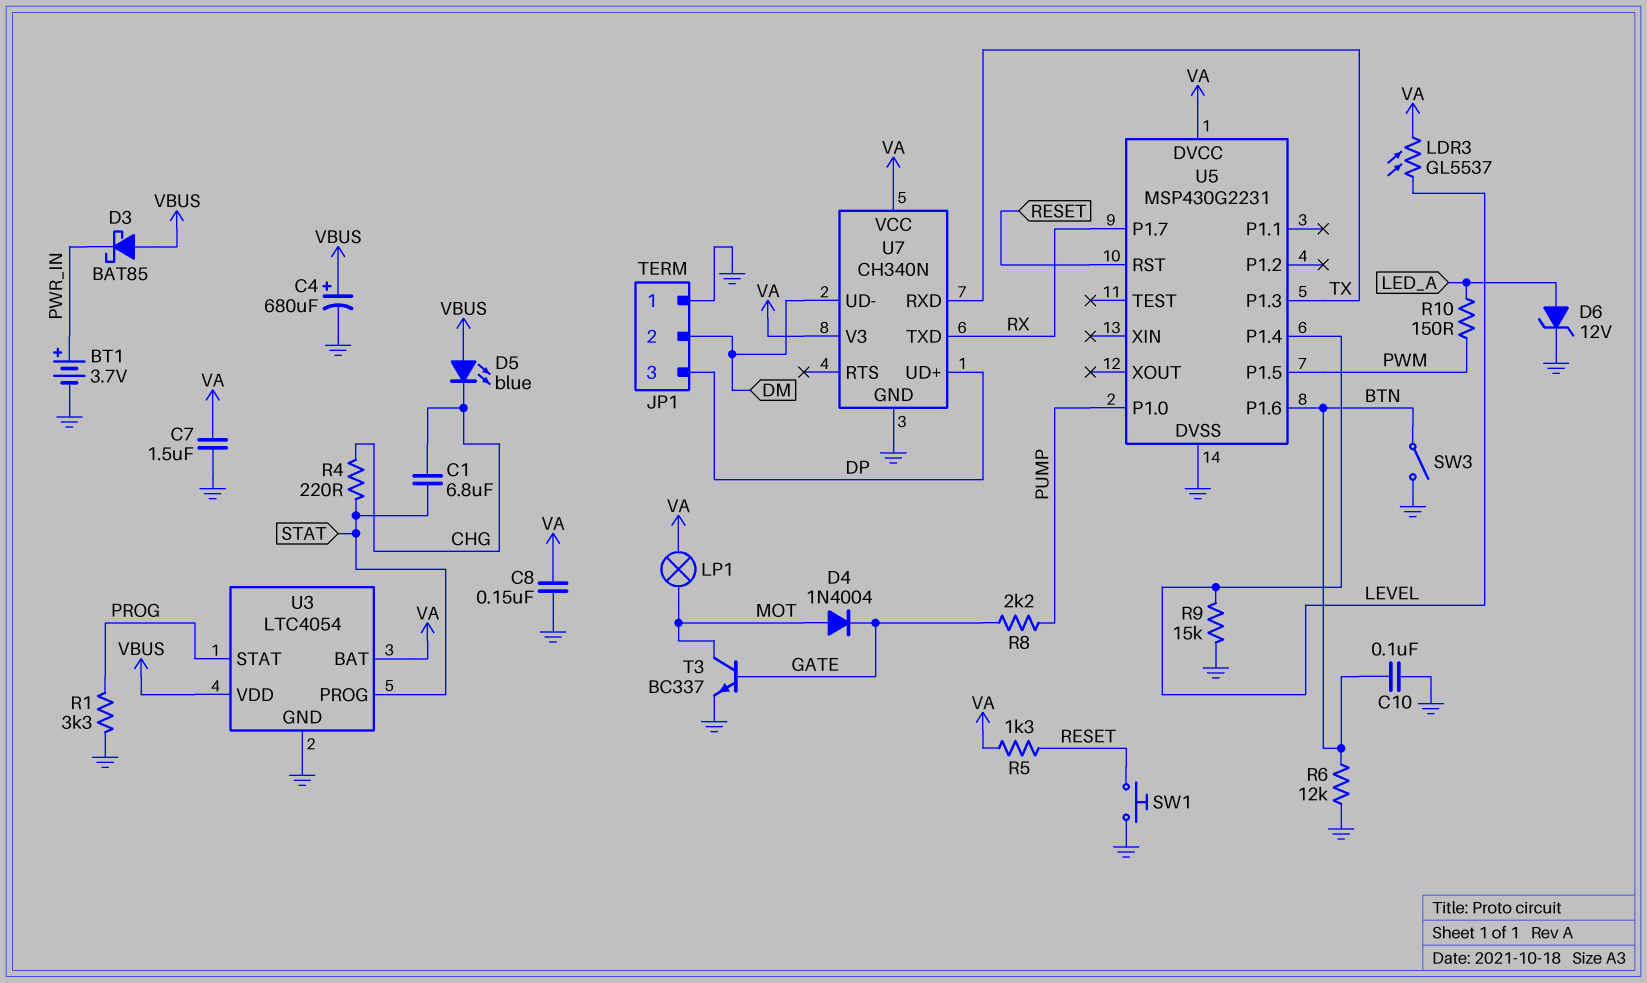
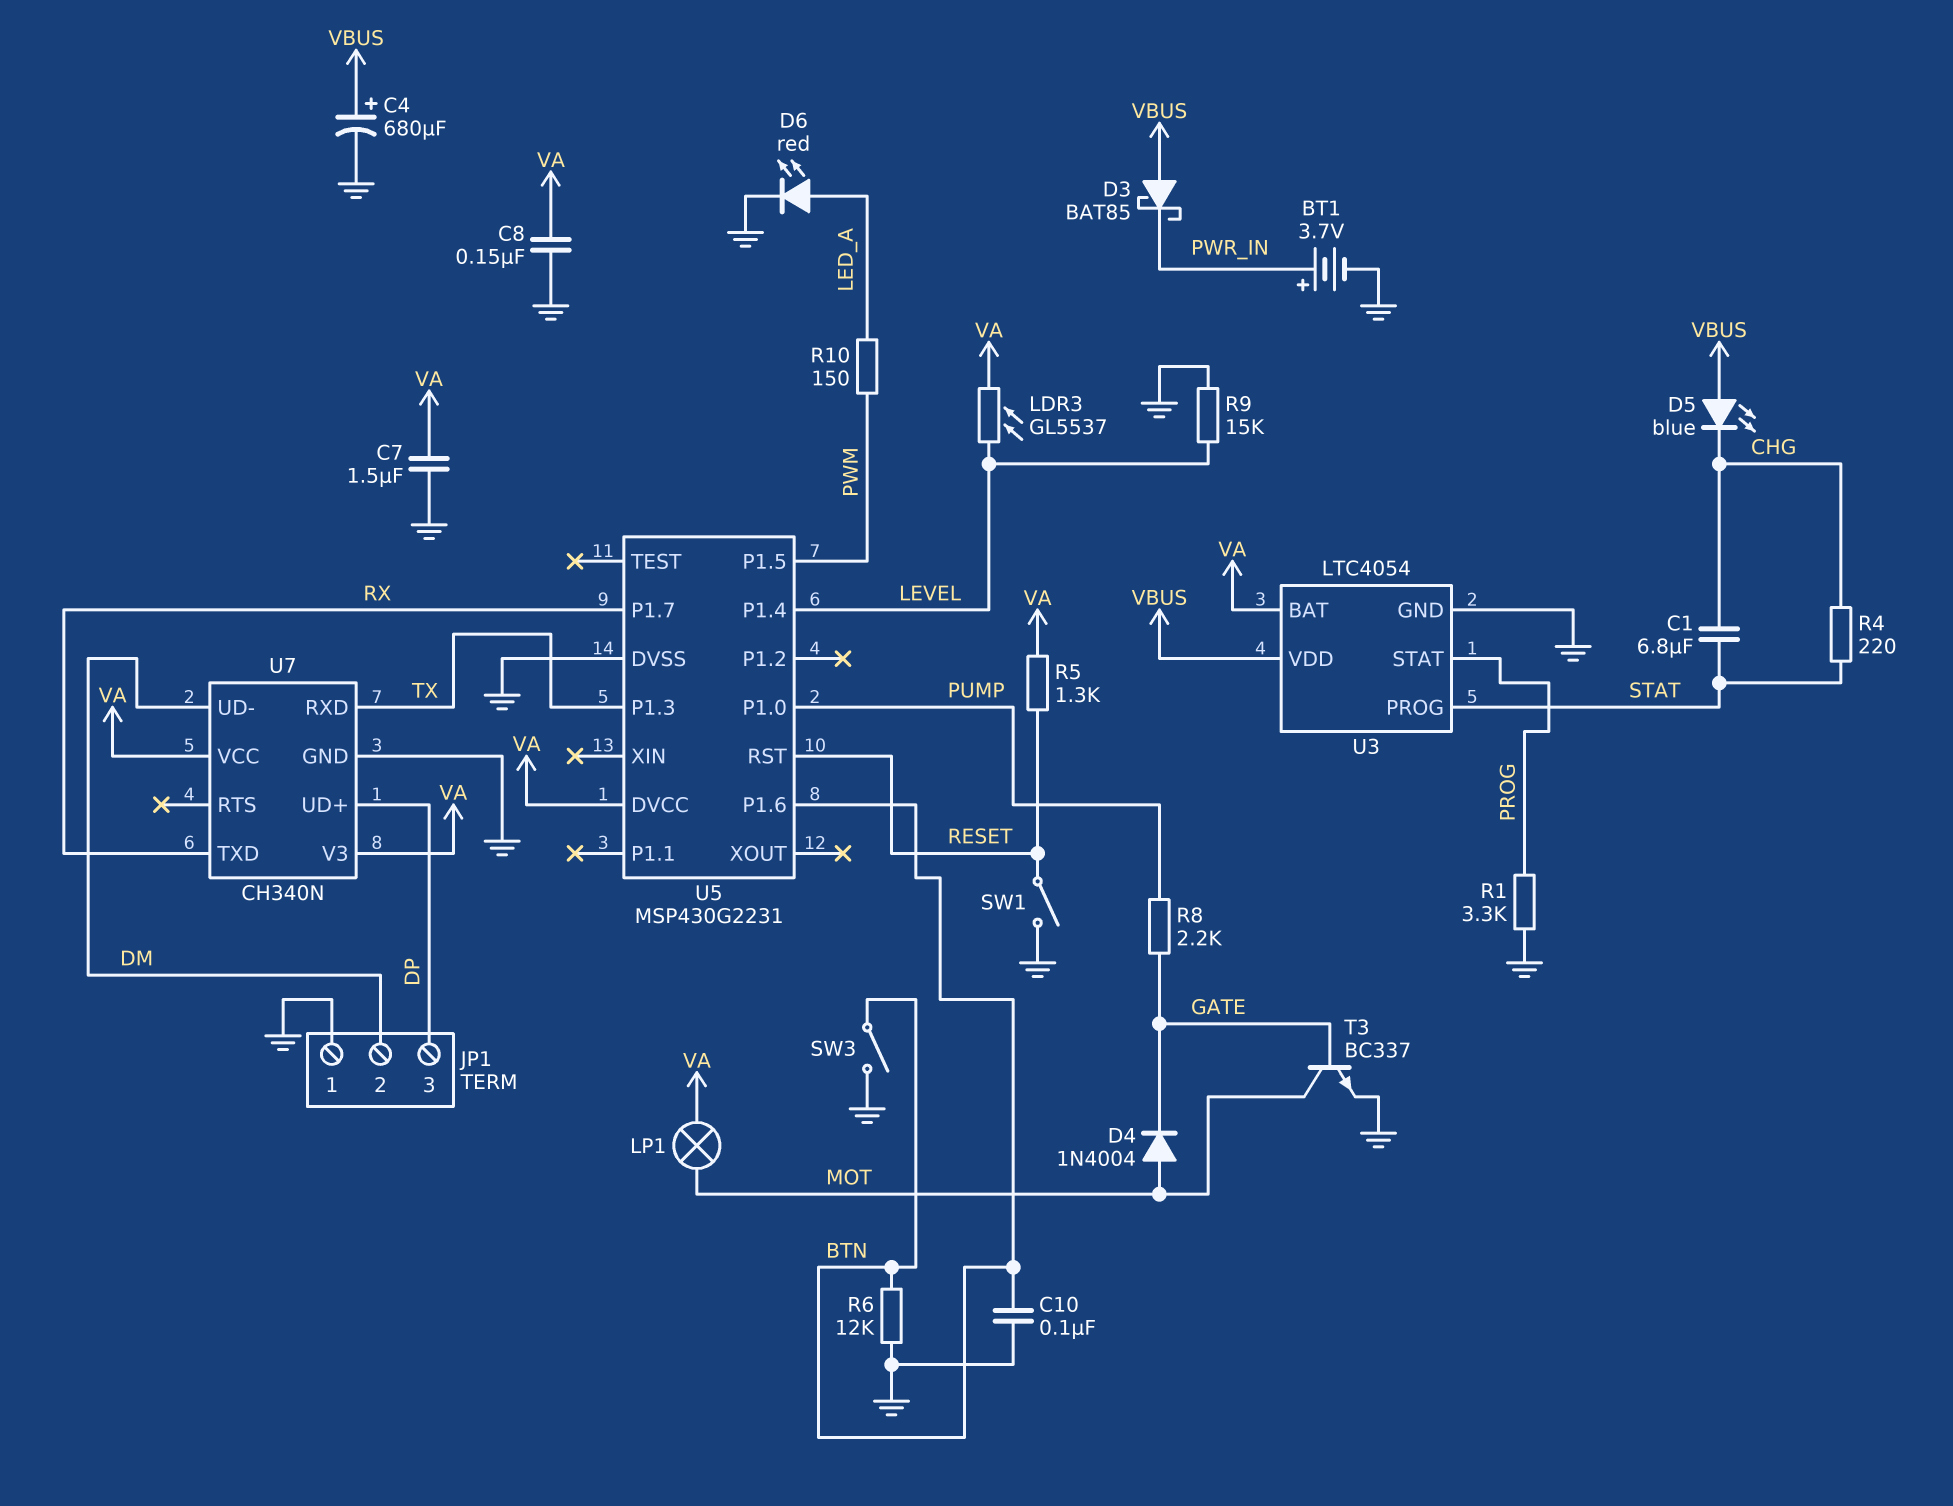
D6: zener 12V (A LED_A, K GND) -> LED red (A LED_A, K GND)
SW1: button (GND, RESET) -> switch (GND, RESET)

